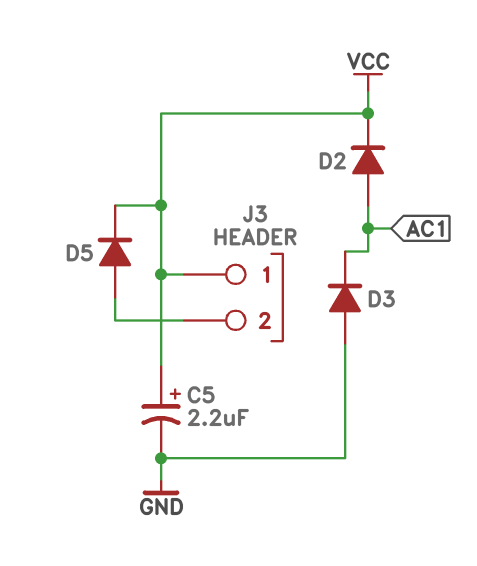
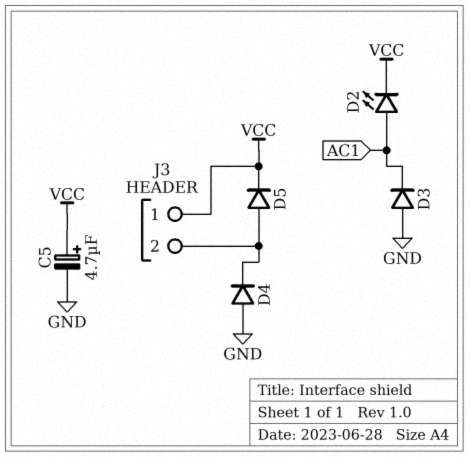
C5: 2.2uF (plus VCC, minus GND) -> 4.7uF (plus VCC, minus GND)
D2: diode (A AC1, K VCC) -> LED (A AC1, K VCC)
D4: none -> diode (A GND, K J3/2)

